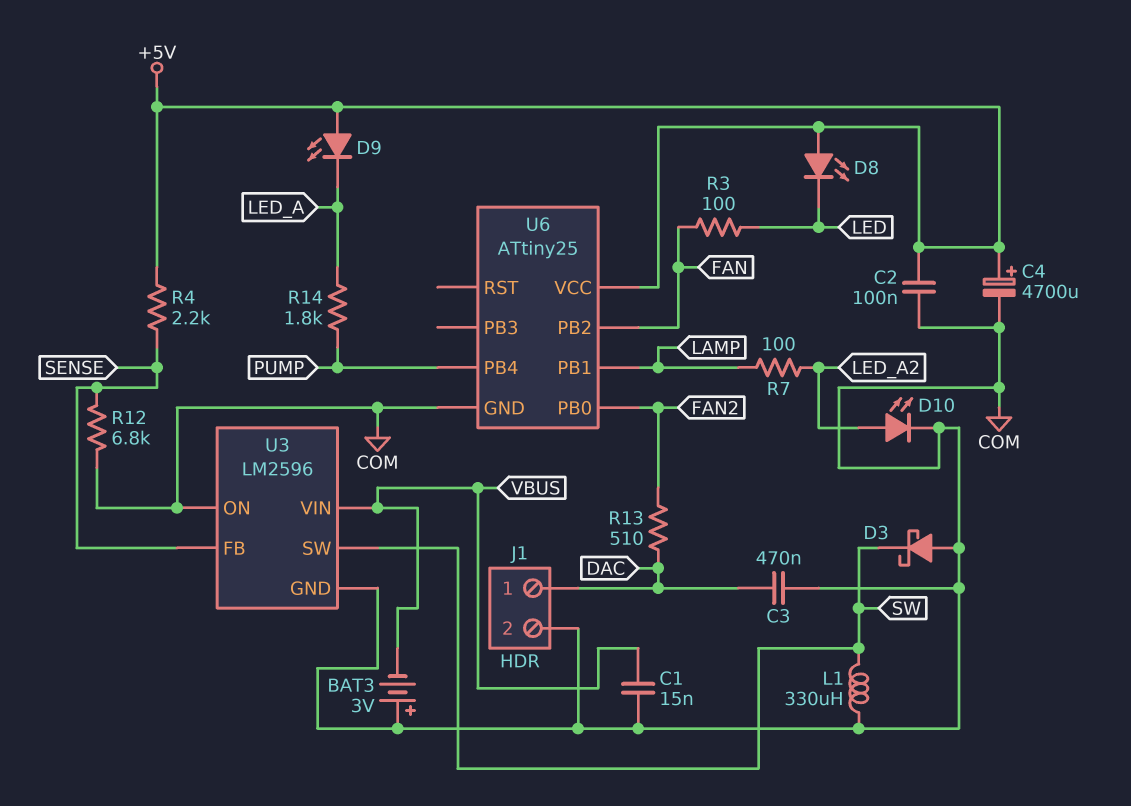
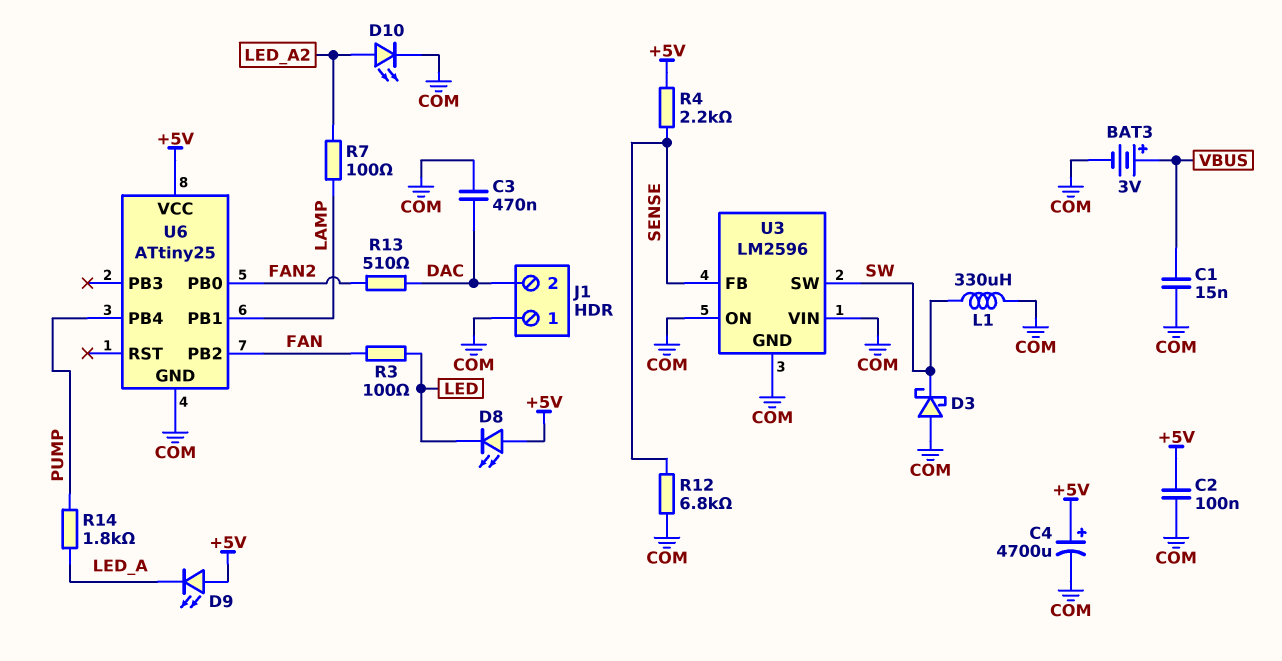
BAT3: 3V (plus COM, minus VBUS) -> 3V (plus VBUS, minus COM)
J1 pin 1: DAC -> COM
J1 pin 2: COM -> DAC
U3 pin VIN: VBUS -> COM

